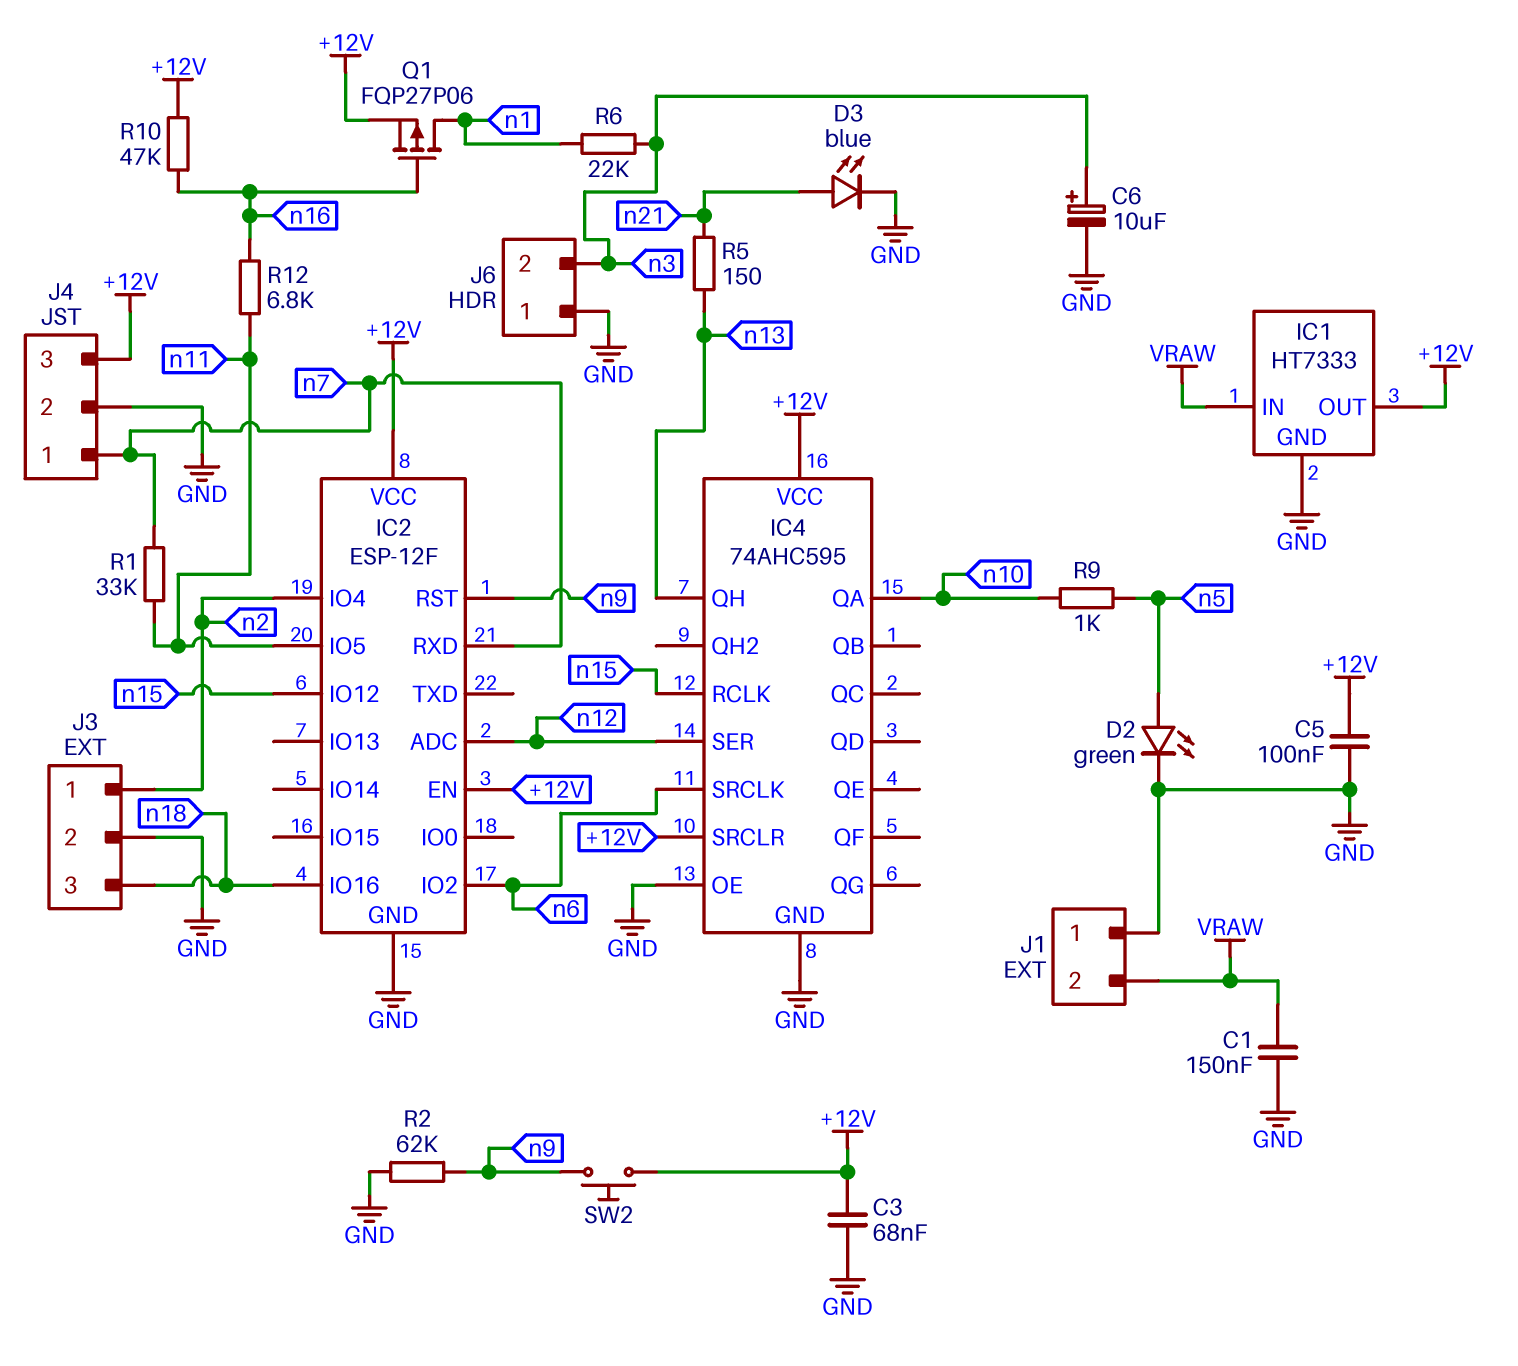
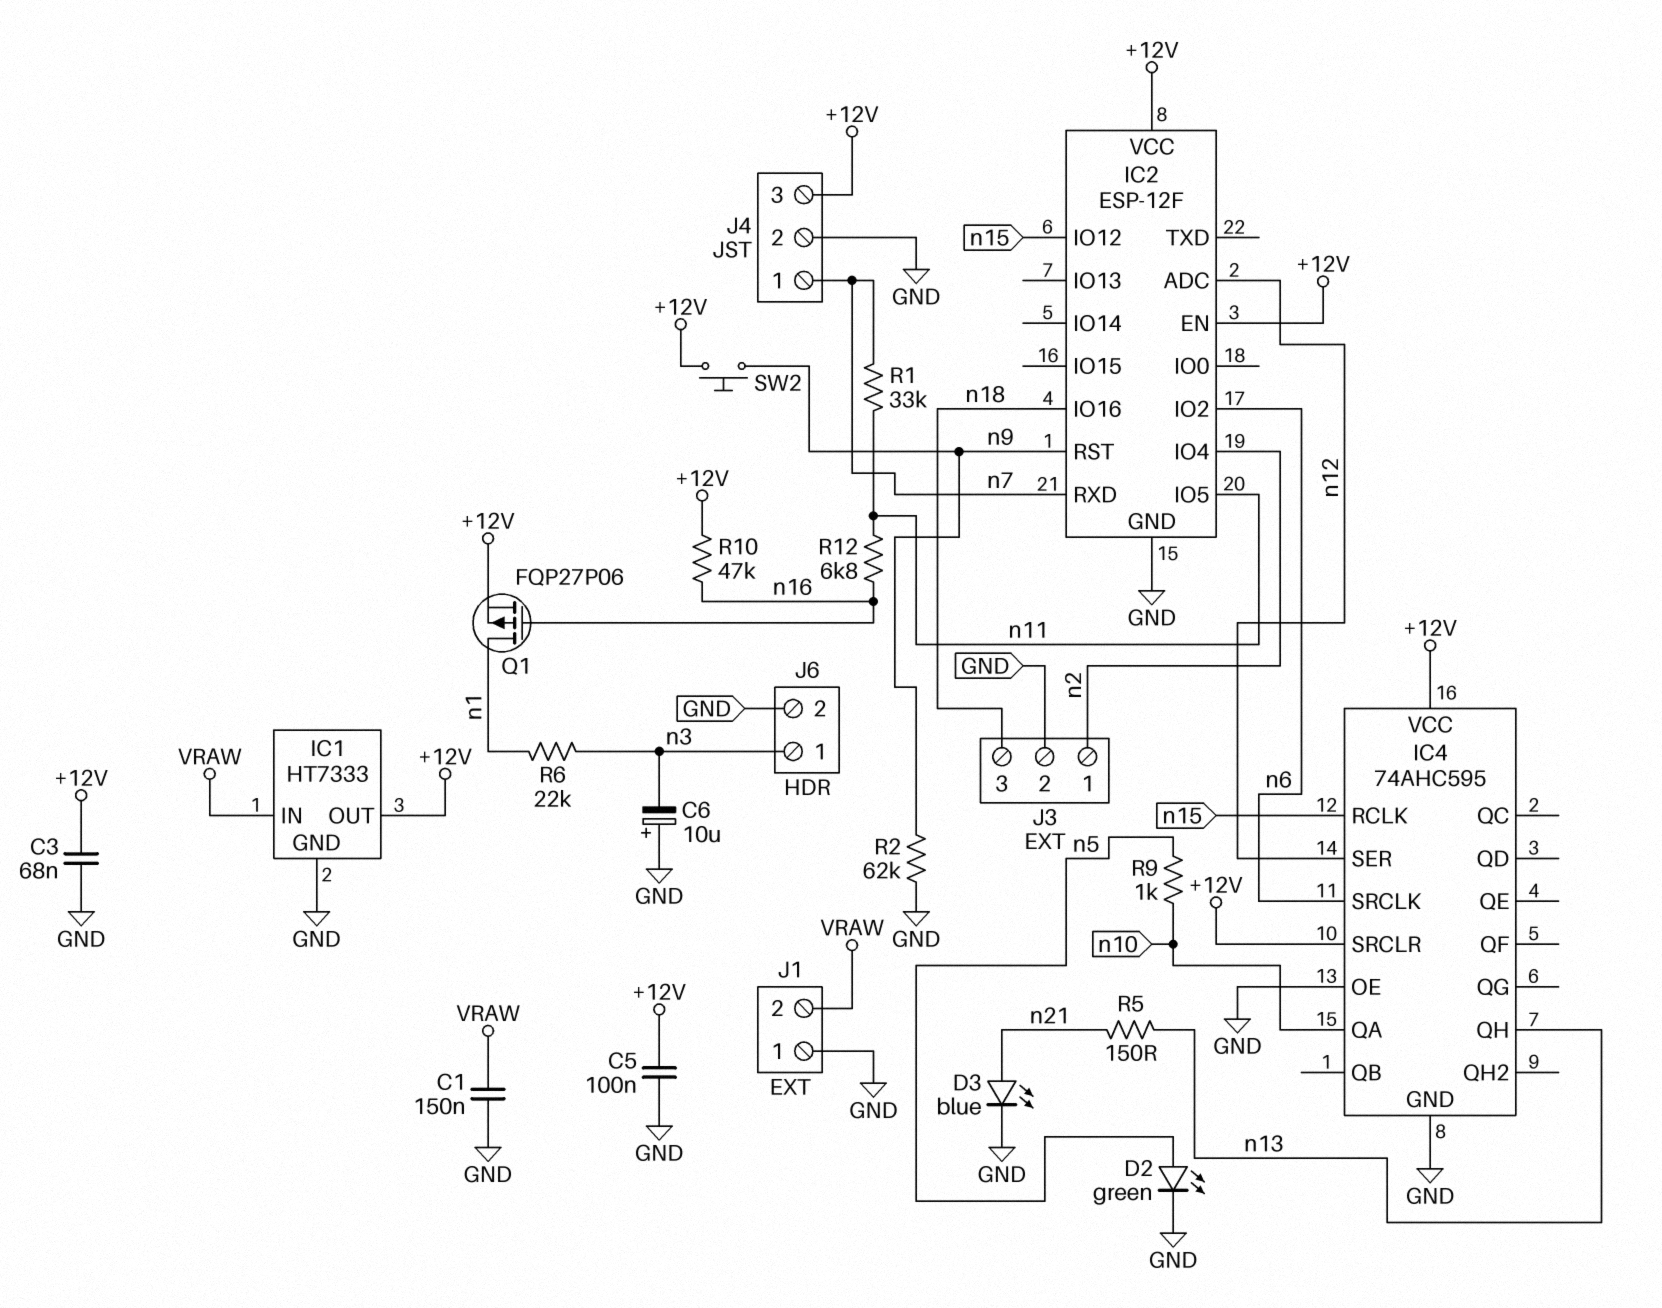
C6: 10uF (plus n3, minus GND) -> 10uF (plus GND, minus n3)
J6 pin 1: GND -> n3
J6 pin 2: n3 -> GND

